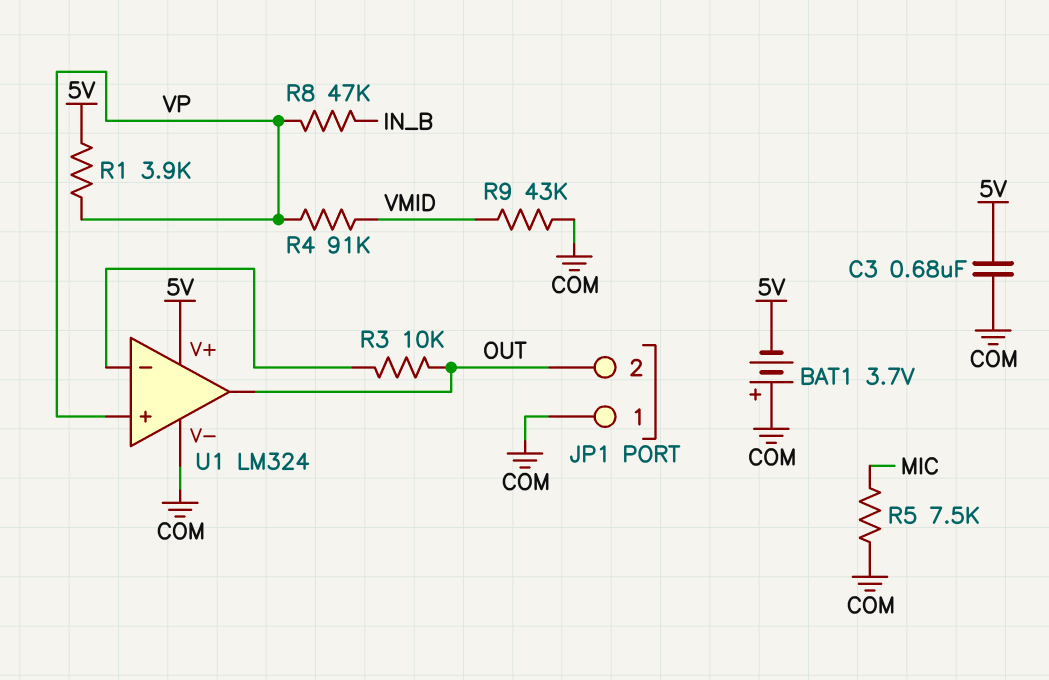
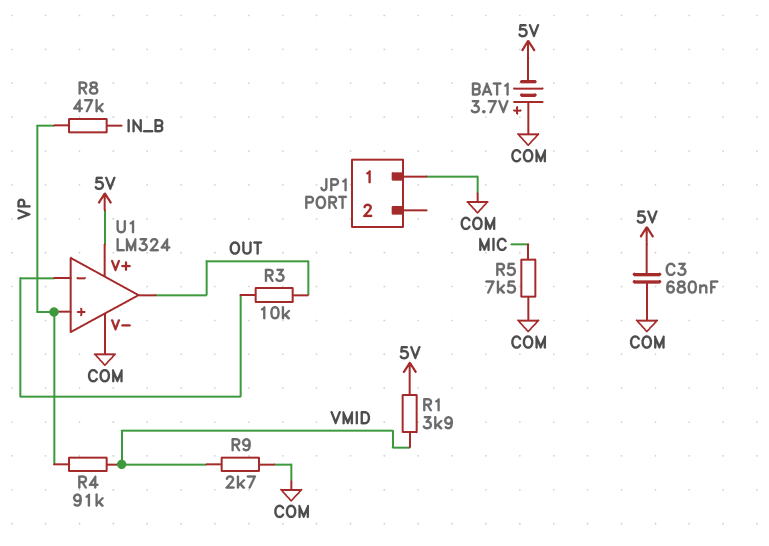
JP1 pin 2: OUT -> none
R1: 3.9k (5V, VP) -> 3.9k (5V, VMID)
R9: 43k (COM, VMID) -> 2.7k (COM, VMID)

